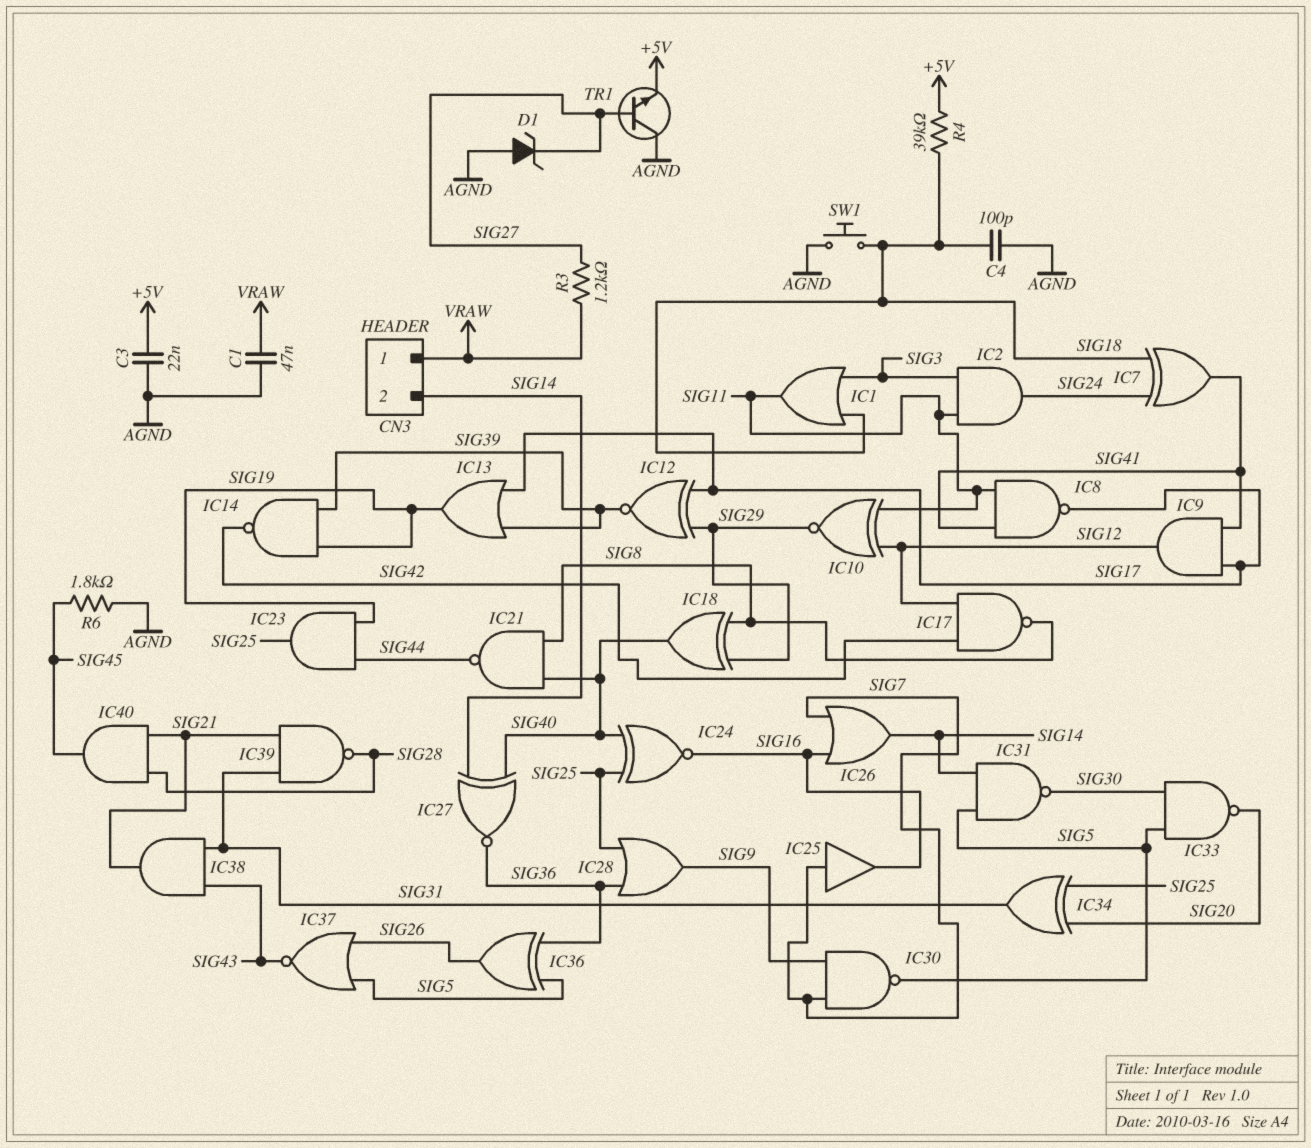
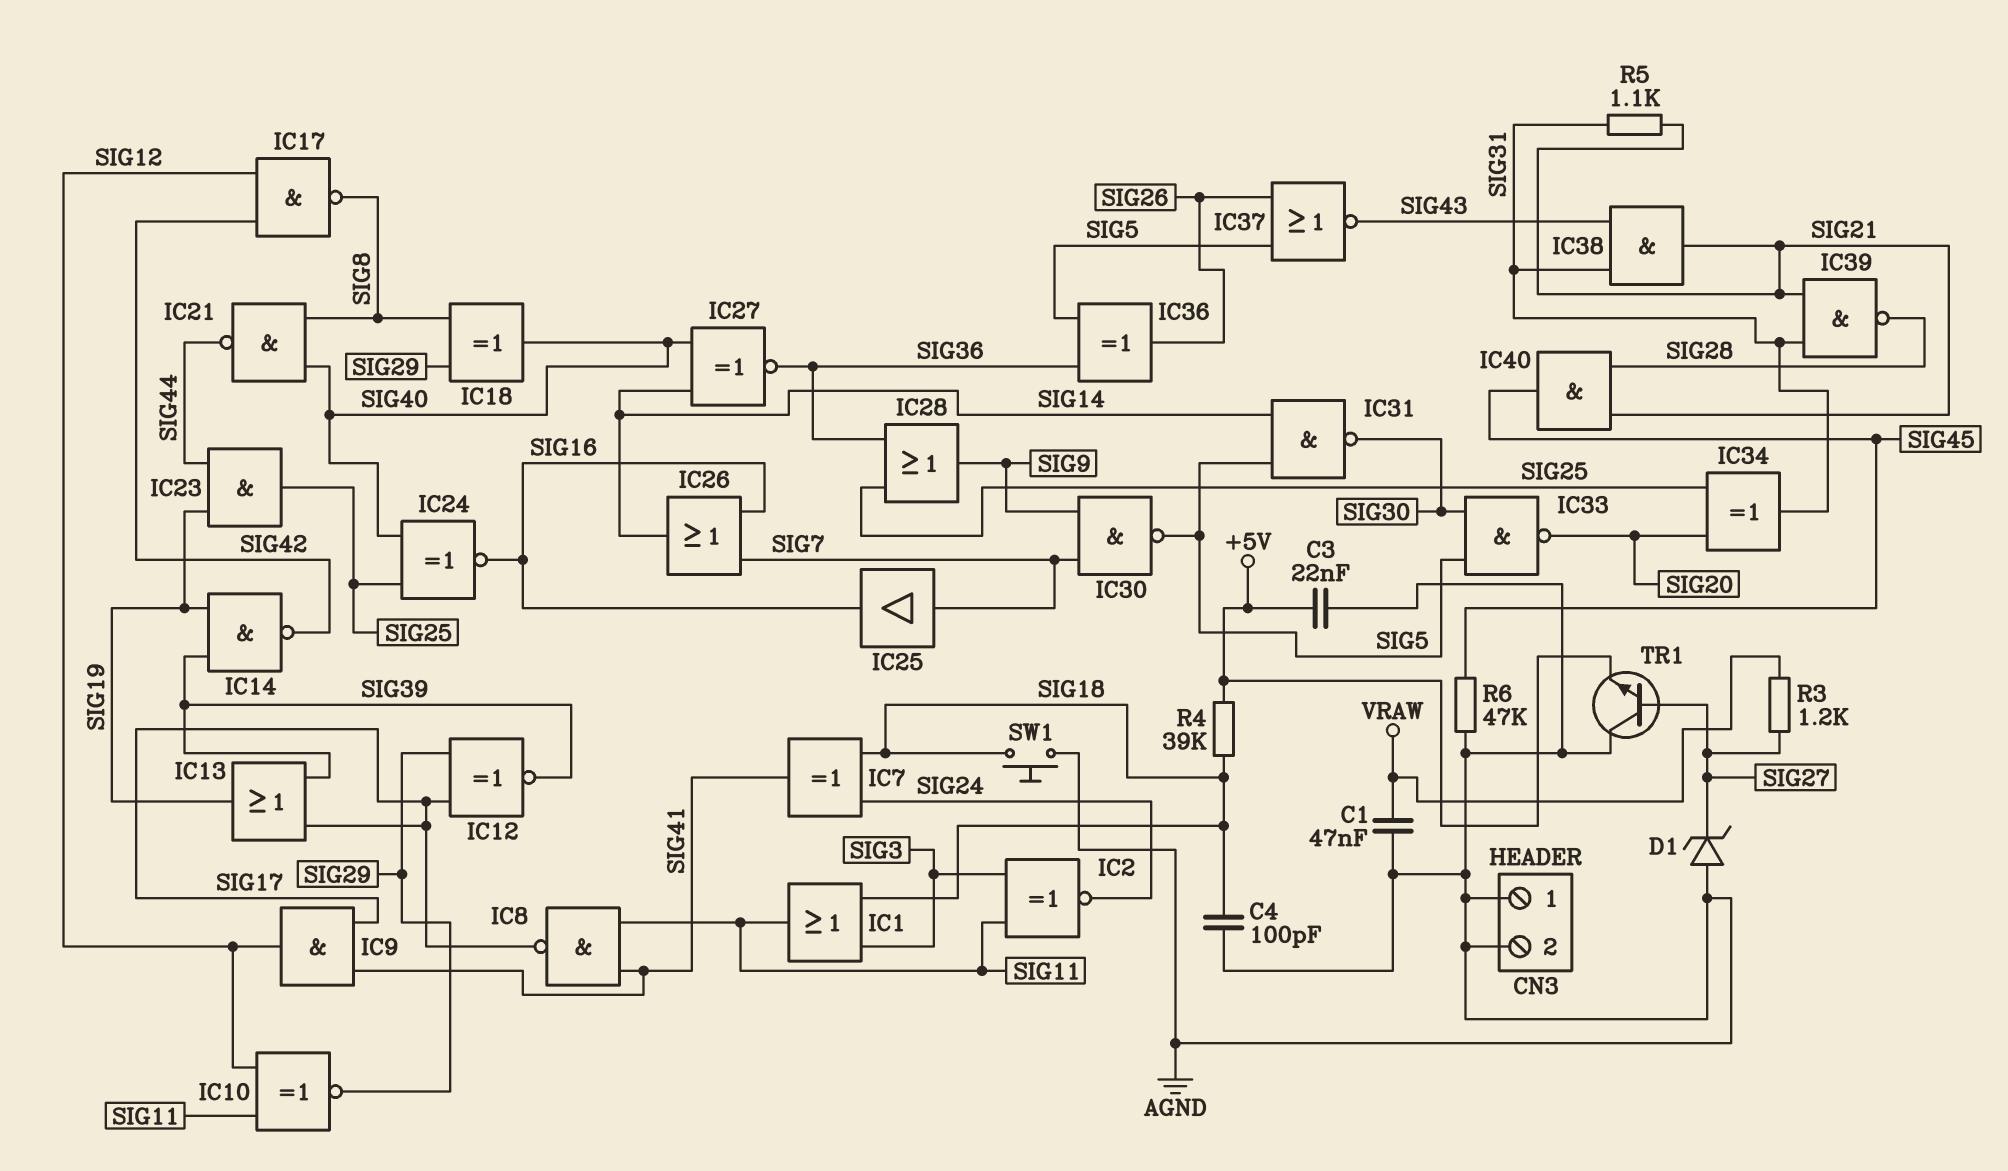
CN3 pin 1: VRAW -> AGND
CN3 pin 2: SIG14 -> AGND
IC2: AND (in SIG3, in SIG11, out SIG24) -> XNOR (in SIG3, in SIG11, out SIG24)
R5: none -> 1.1k (SIG21, SIG31)
R6: 1.8k (AGND, SIG45) -> 47k (AGND, SIG45)

